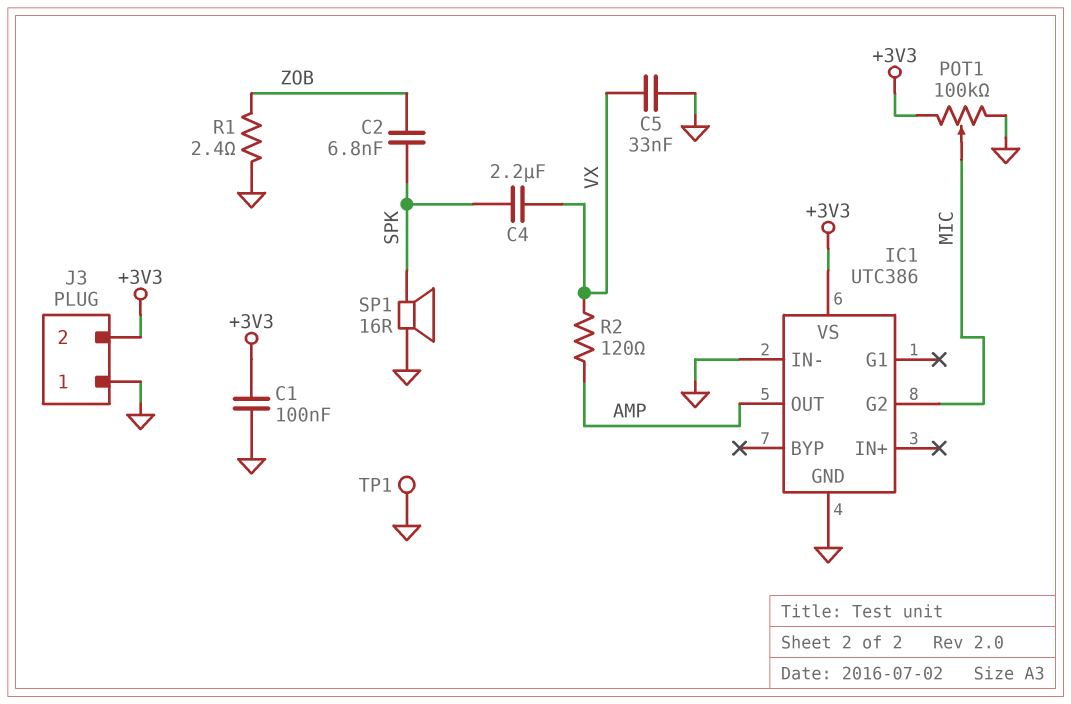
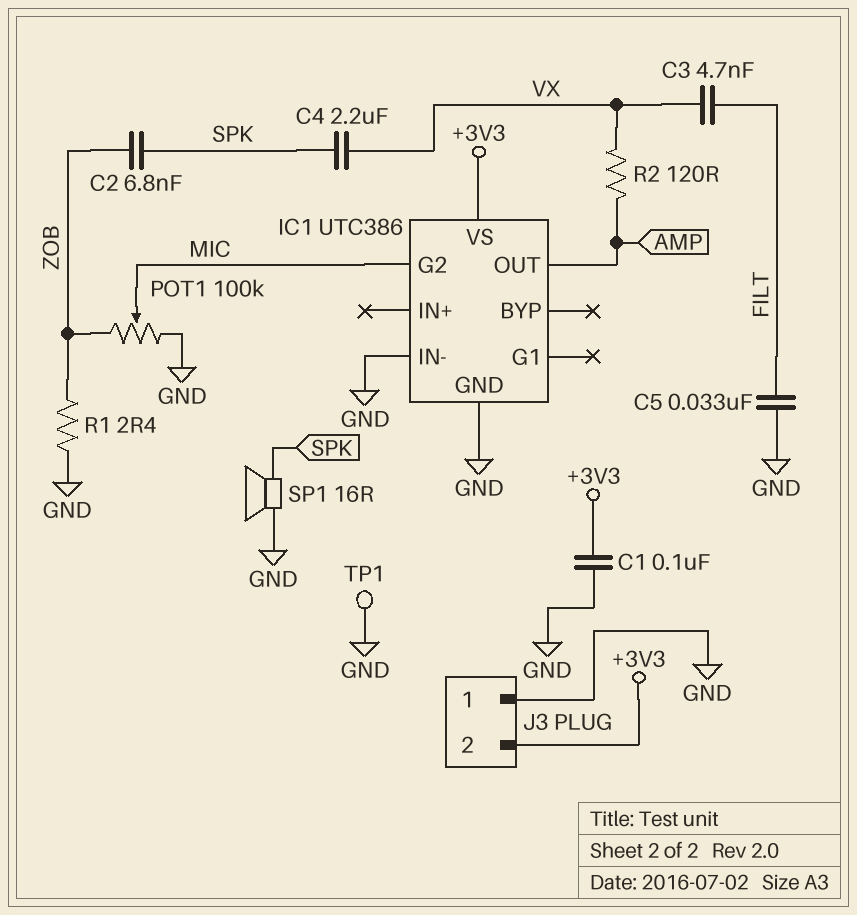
C3: none -> 4.7nF (FILT, VX)
C5: 33nF (GND, VX) -> 33nF (FILT, GND)
POT1: 100k (+3V3, GND, wiper MIC) -> 100k (GND, ZOB, wiper MIC)

